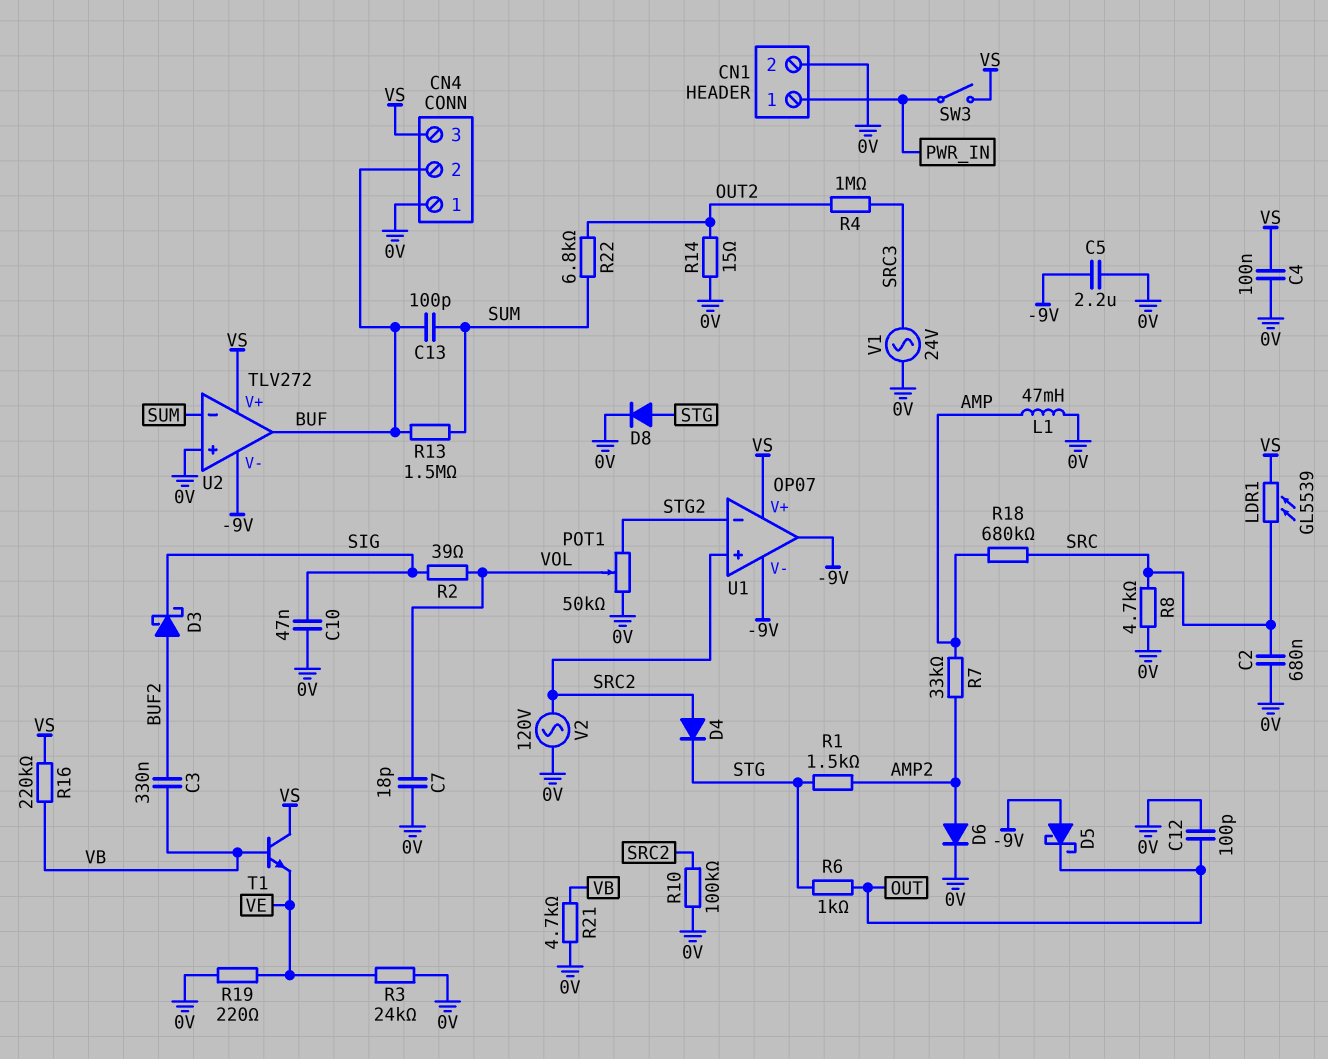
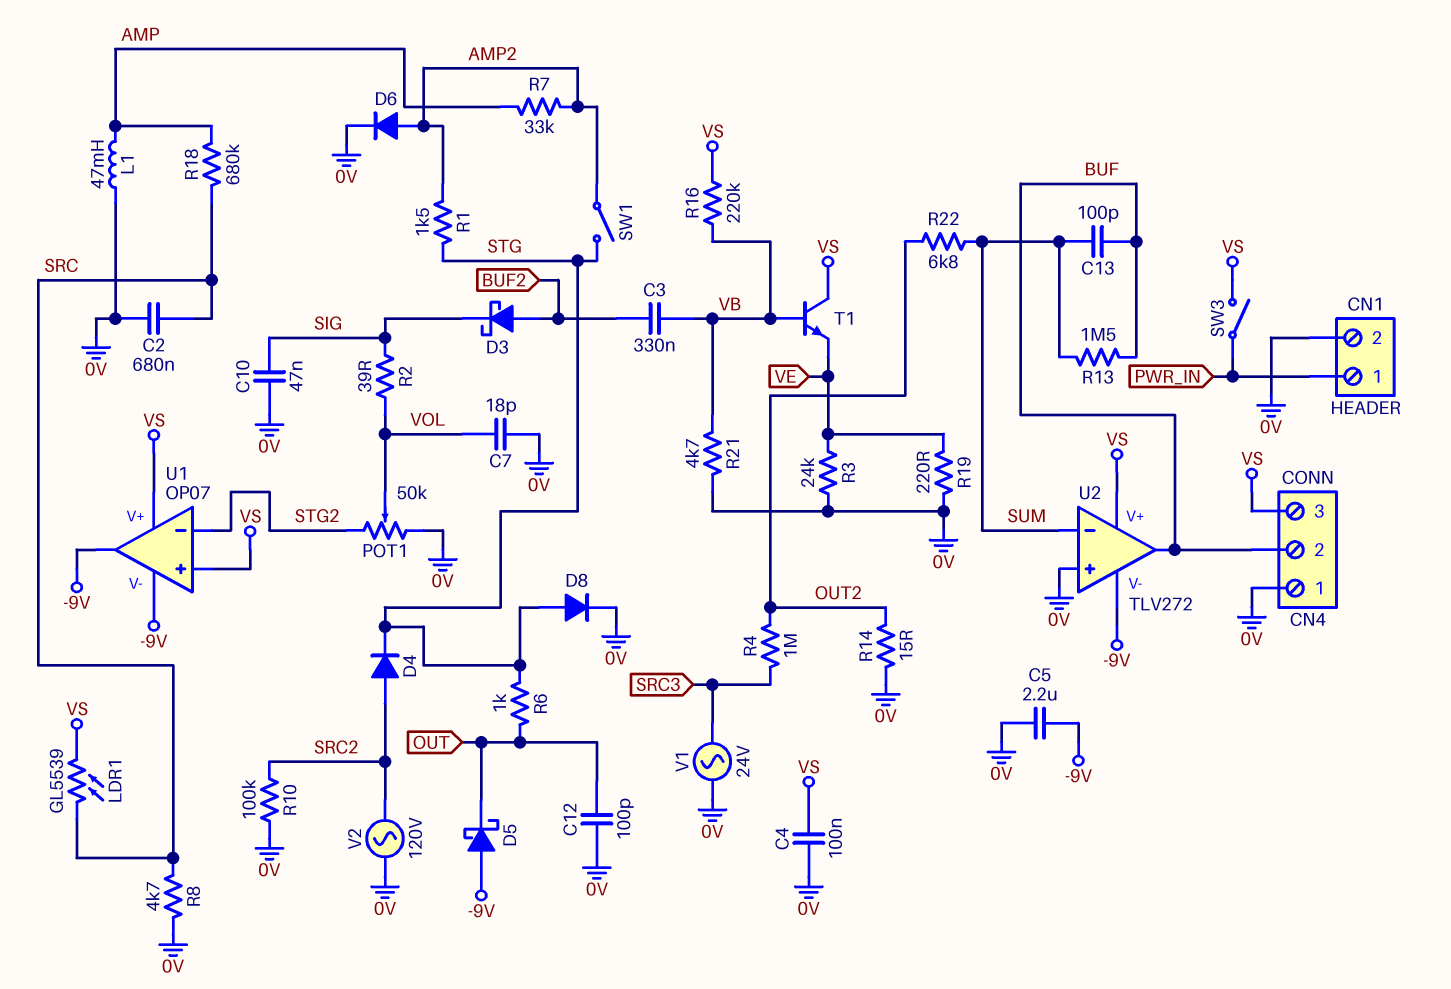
SW1: none -> switch (AMP2, STG)
U1 pin in+: SRC2 -> VS

